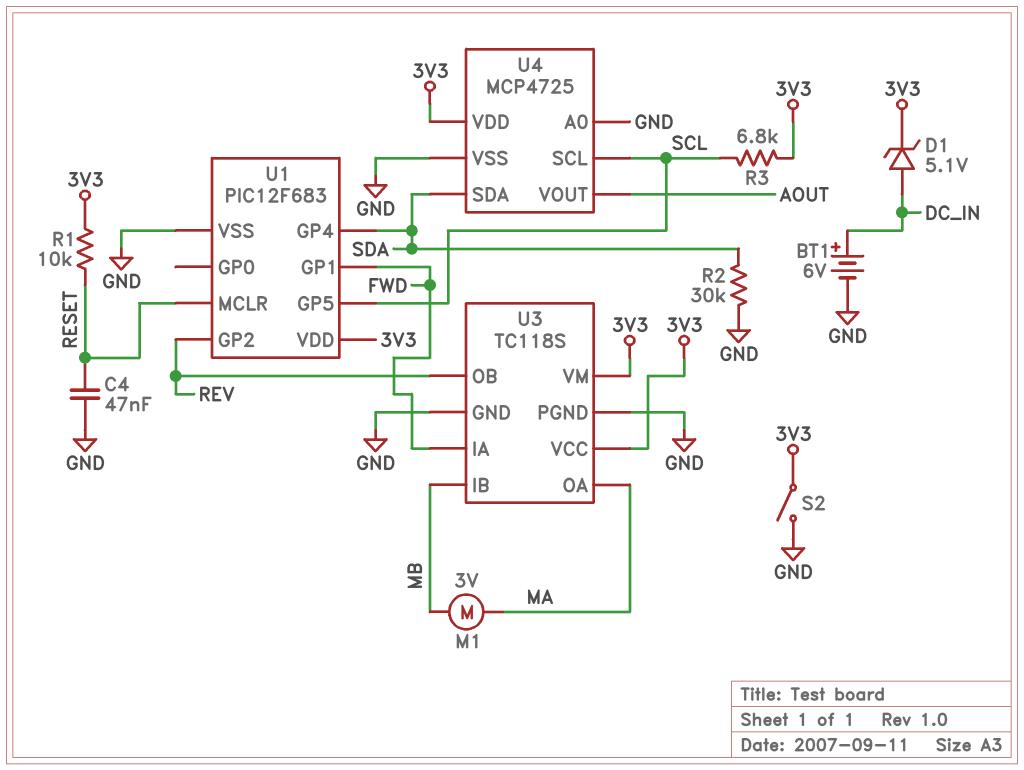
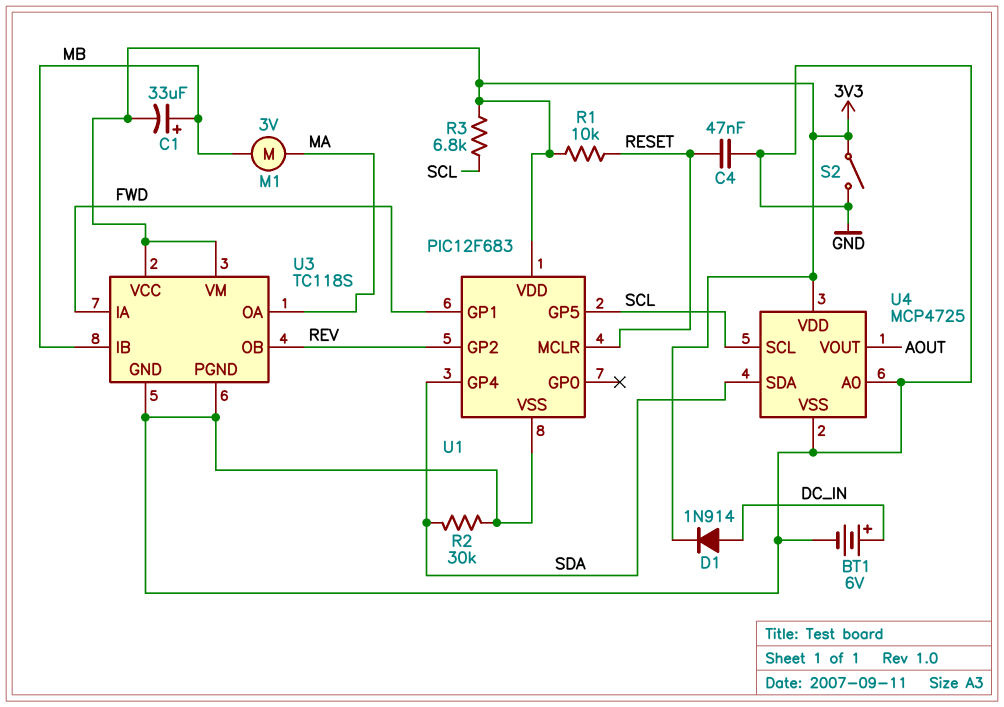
C1: none -> 33uF (plus MB, minus 3V3)
D1: zener 5.1V (A DC_IN, K 3V3) -> diode 1N914 (A DC_IN, K 3V3)

